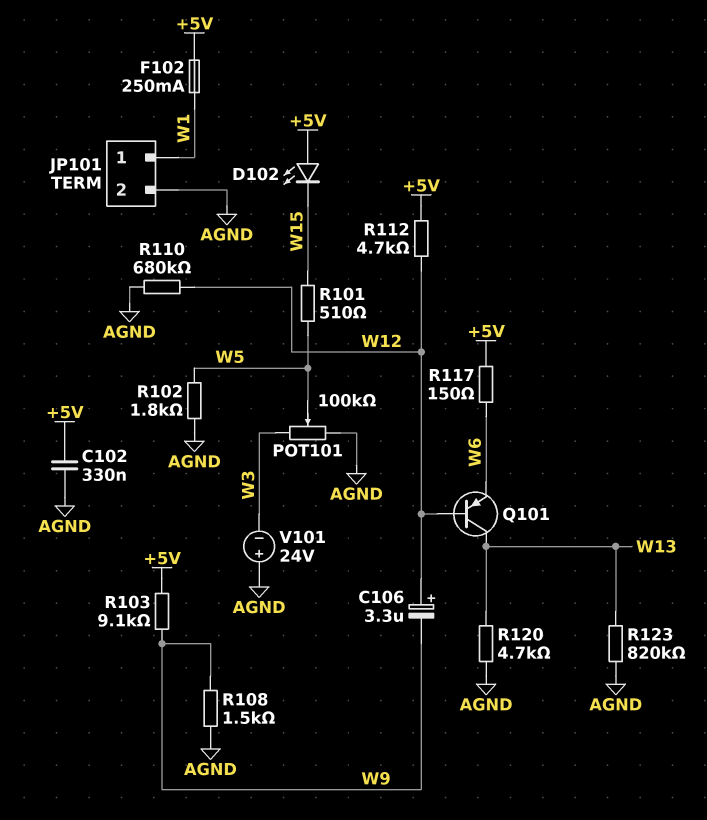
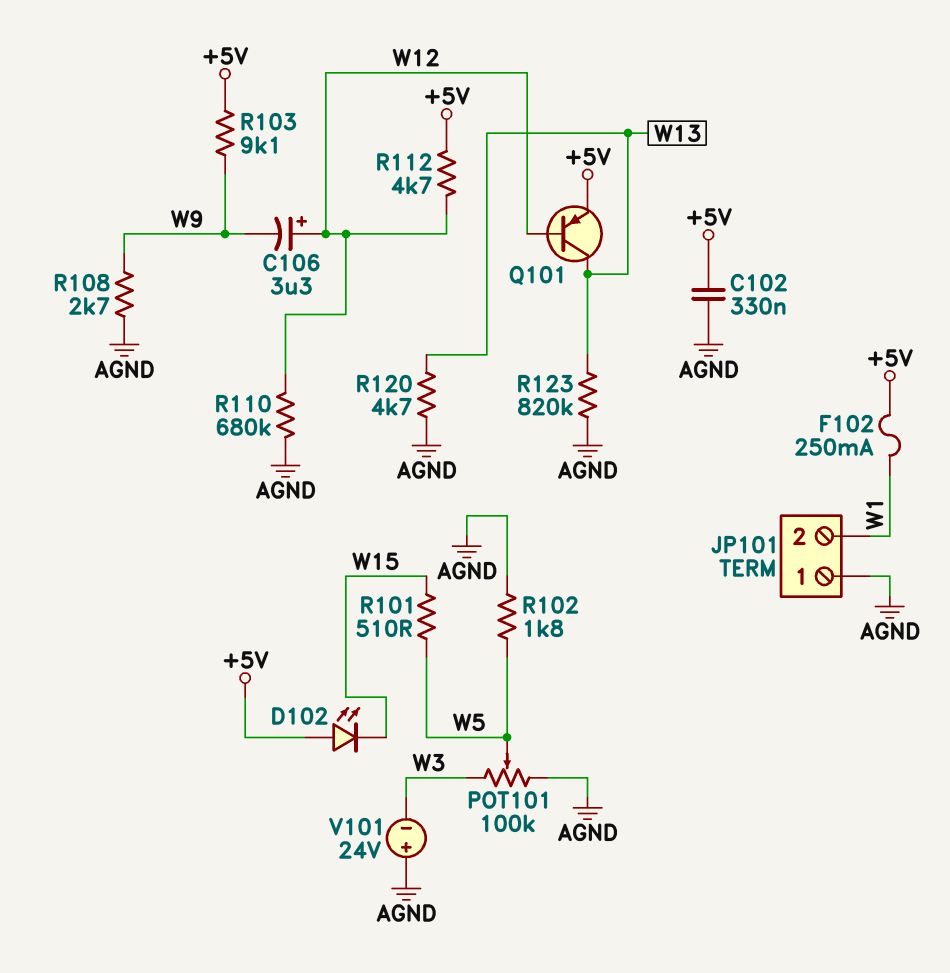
JP101 pin 1: W1 -> AGND
JP101 pin 2: AGND -> W1
Q101: PNP (B W12, C W13, E W6) -> PNP (B W12, C W13, E +5V)
R108: 1.5k (AGND, W9) -> 2.7k (AGND, W9)
R117: 150 (+5V, W6) -> none

